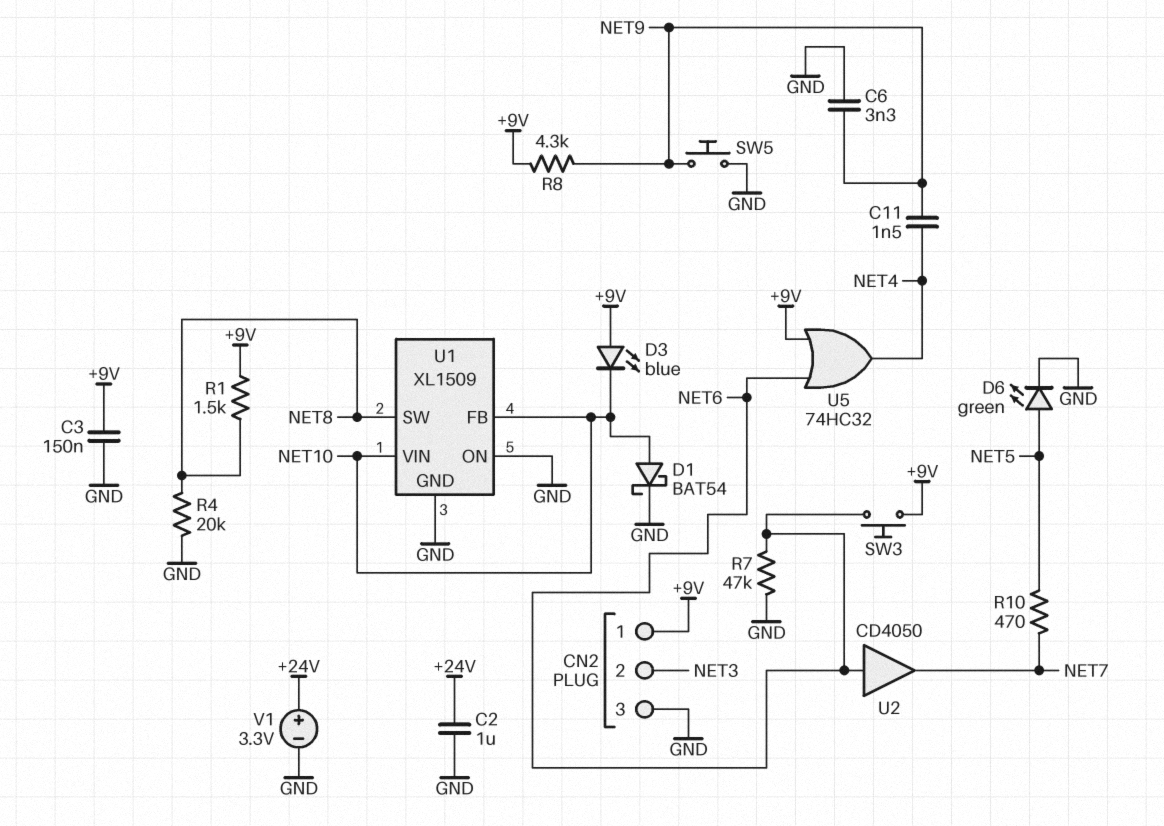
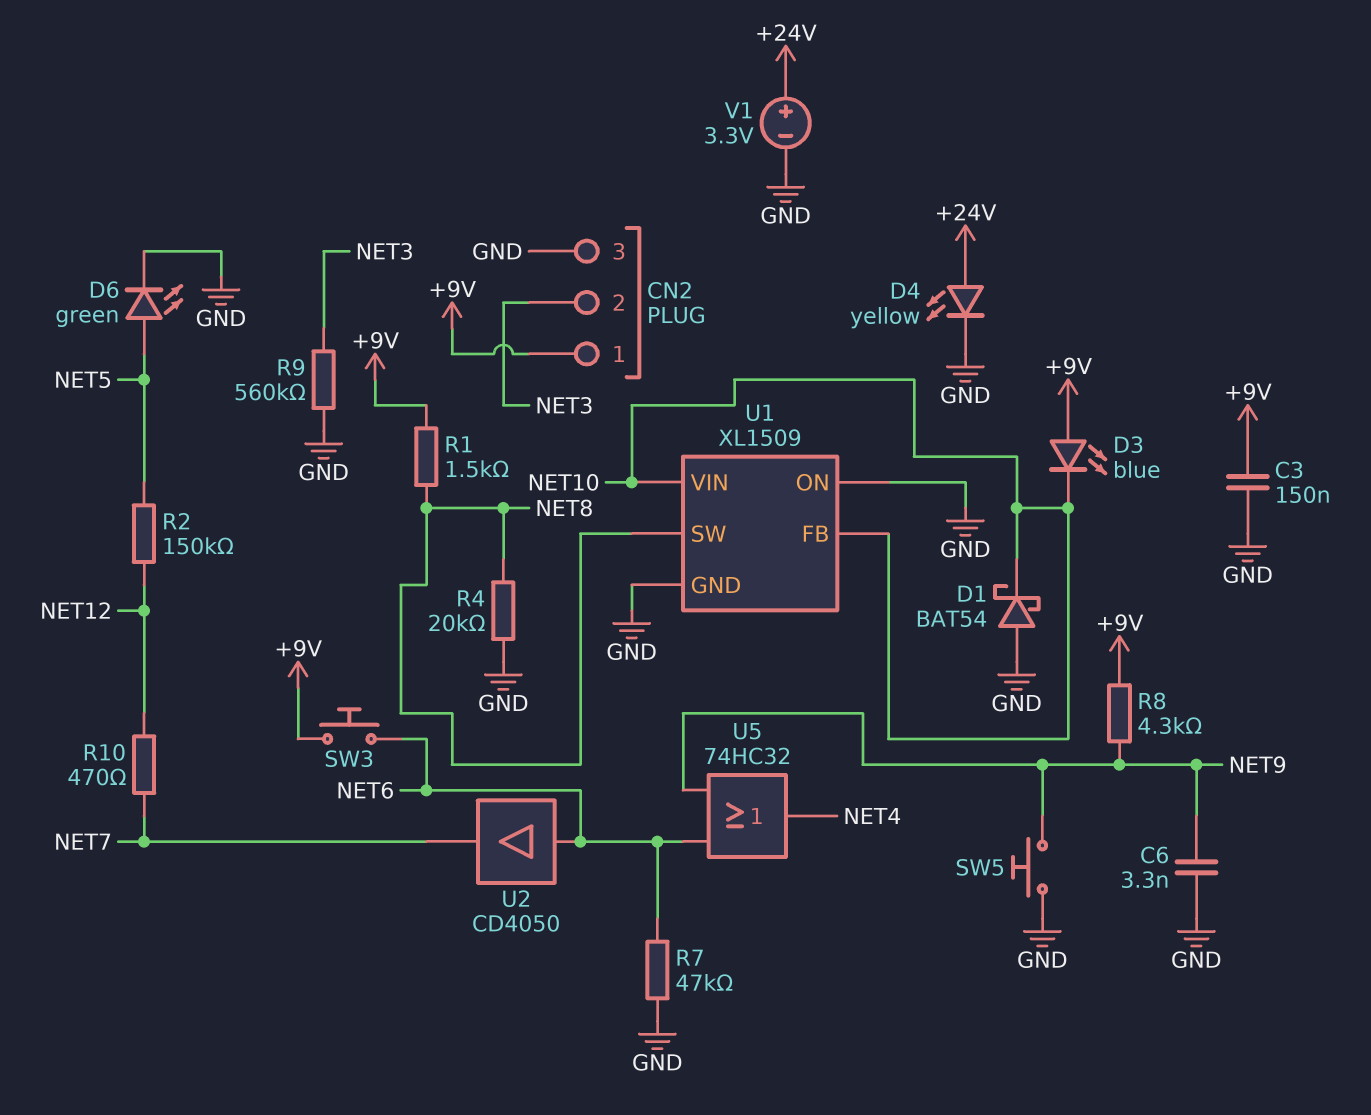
C2: 1uF (+24V, GND) -> none
C11: 1.5nF (NET4, NET9) -> none
D1: schottky BAT54 (A NET10, K GND) -> schottky BAT54 (A GND, K NET10)
D4: none -> LED yellow (A +24V, K GND)
R2: none -> 150k (NET5, NET12)
R9: none -> 560k (GND, NET3)
R10: 470 (NET5, NET7) -> 470 (NET7, NET12)
U5: OR 74HC32 (in +9V, in NET6, out NET4) -> OR 74HC32 (in NET6, in NET9, out NET4)

